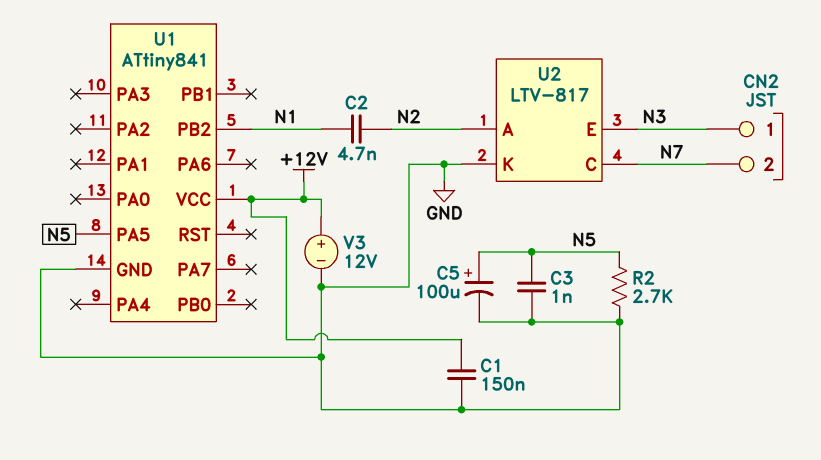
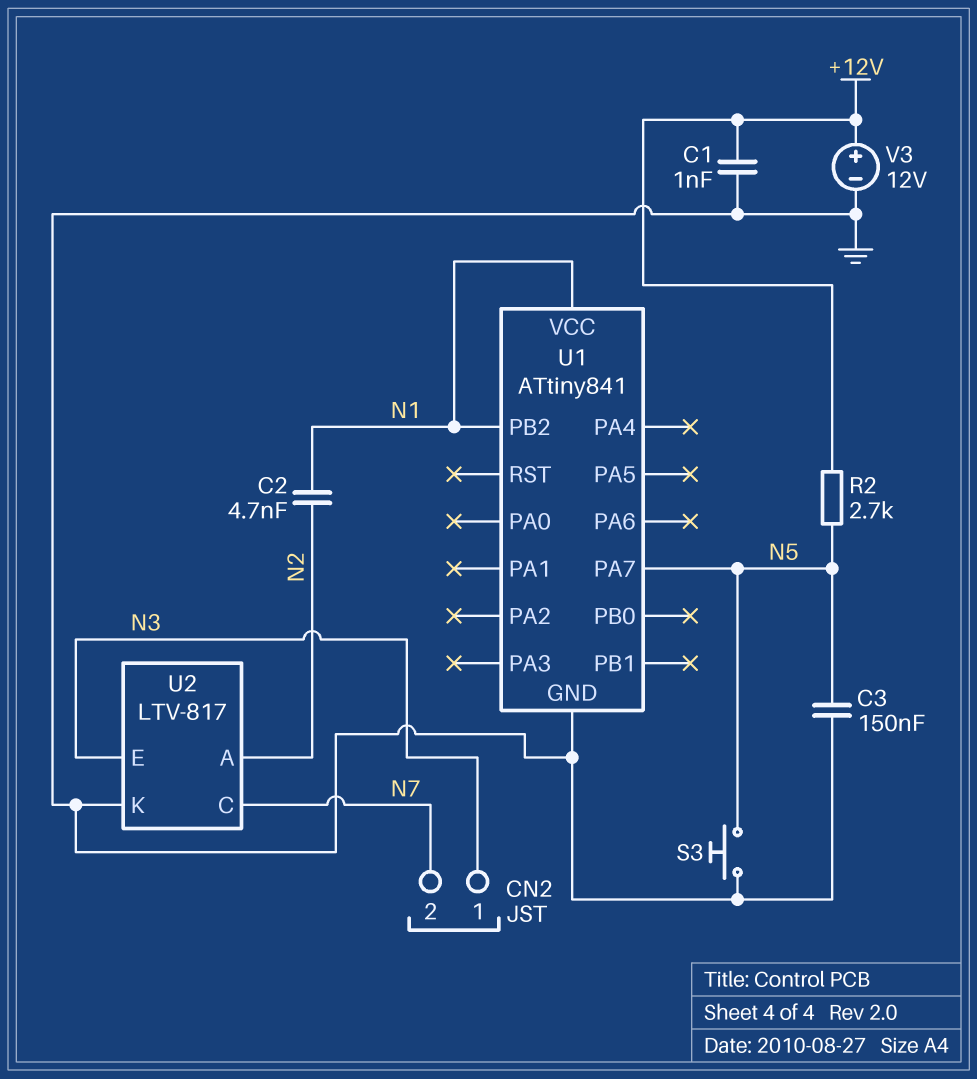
C1: 150nF (+12V, GND) -> 1nF (+12V, GND)
C3: 1nF (GND, N5) -> 150nF (GND, N5)
C5: 100uF (plus N5, minus GND) -> none
R2: 2.7k (GND, N5) -> 2.7k (+12V, N5)
S3: none -> button (GND, N5)
U1 pin PA5: N5 -> none
U1 pin PA7: none -> N5
U1 pin VCC: +12V -> N1

